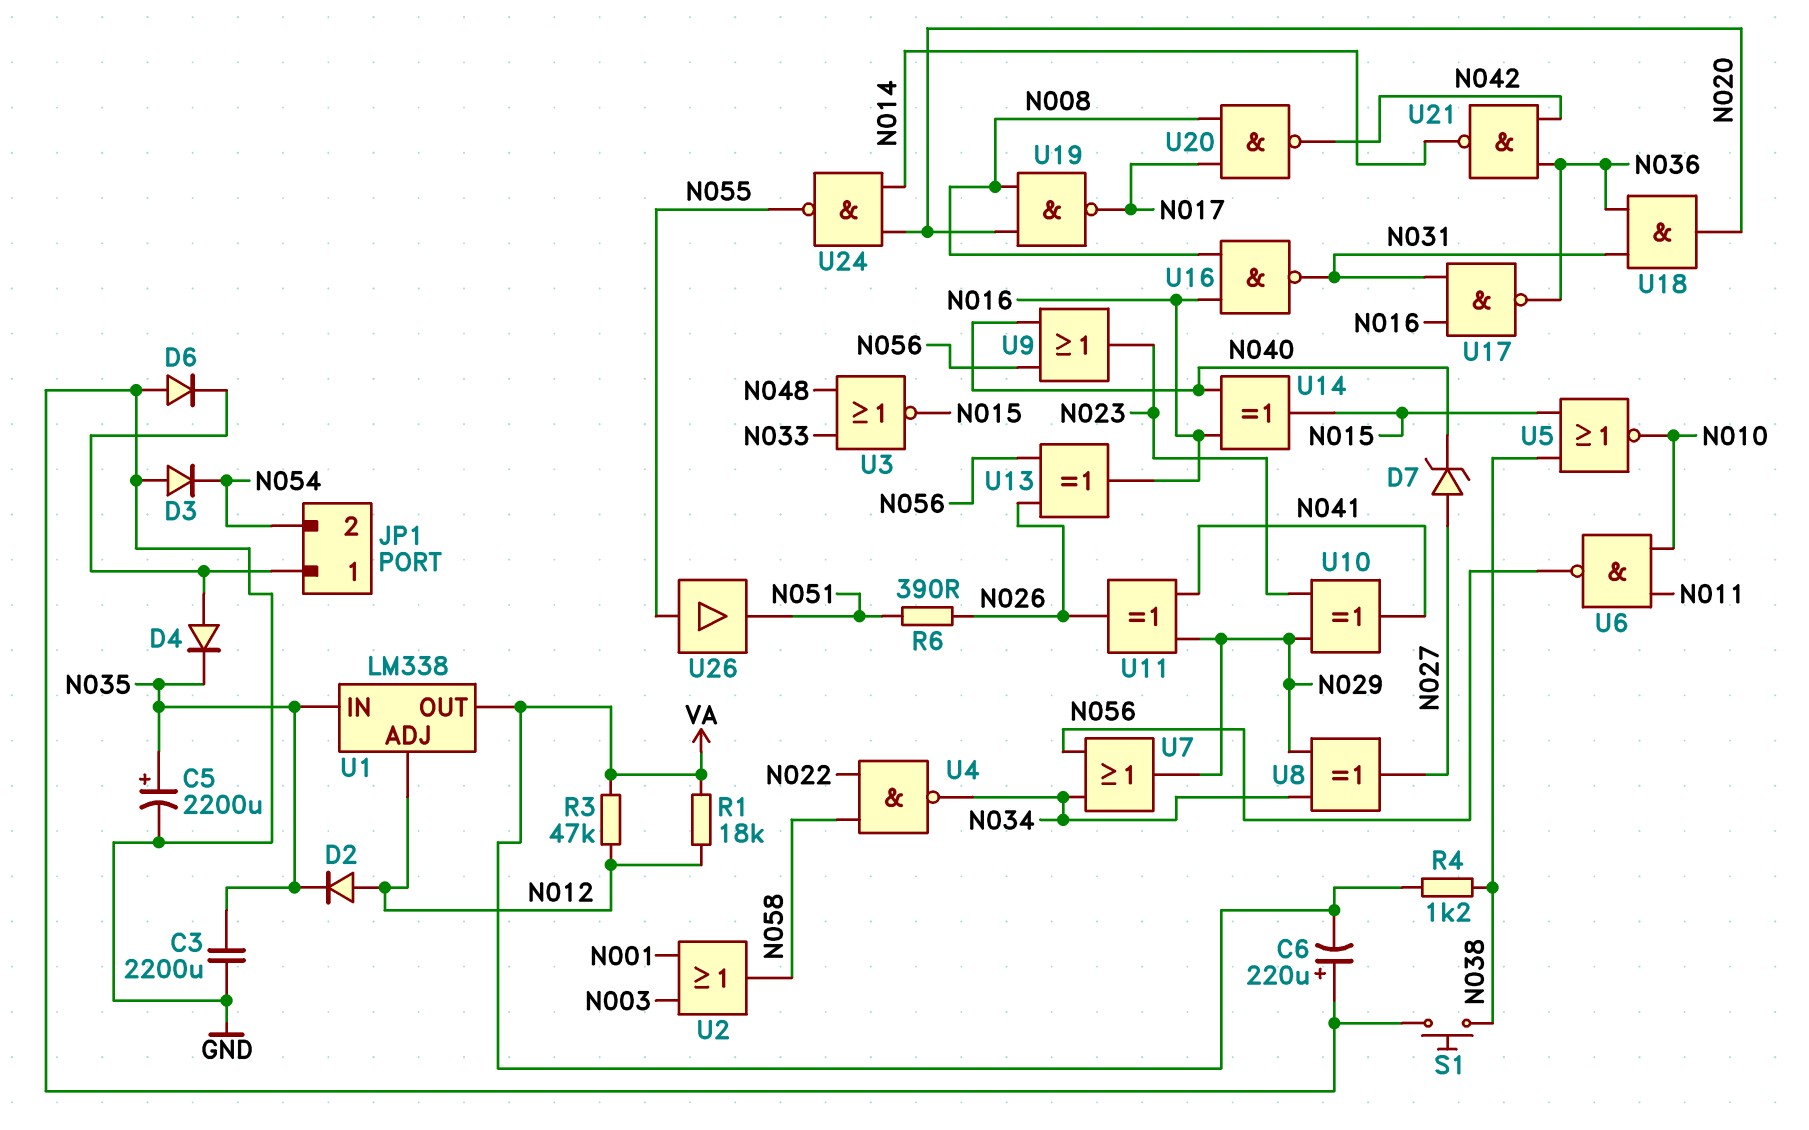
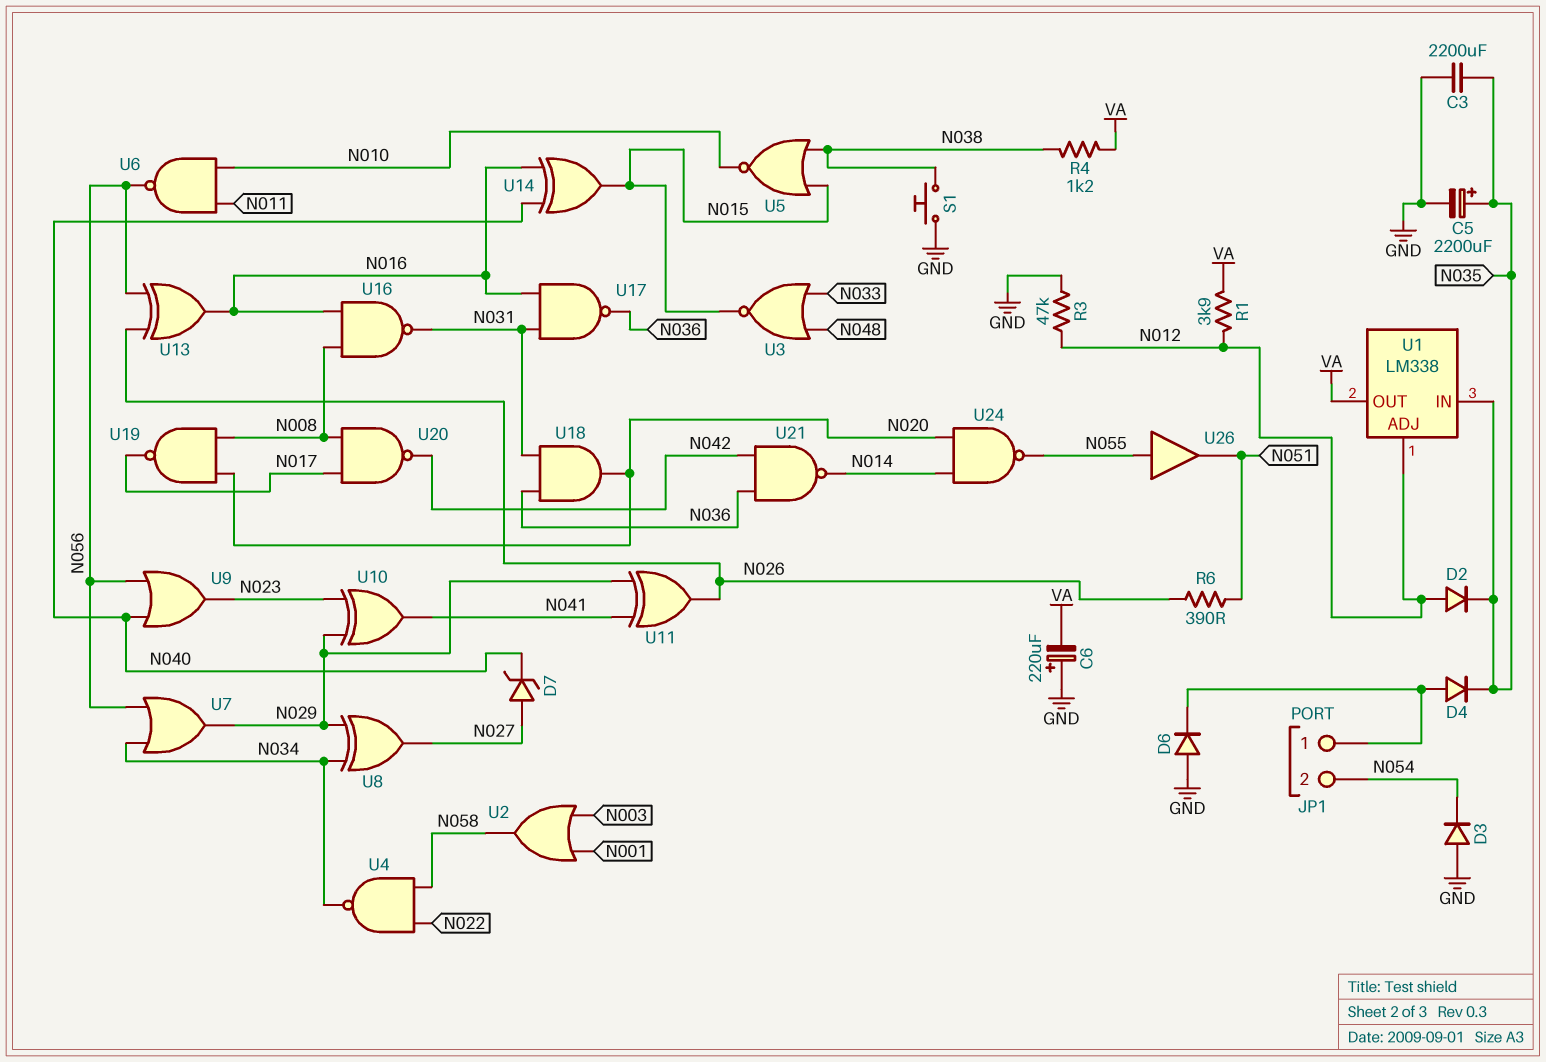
R1: 18k (N012, VA) -> 3.9k (N012, VA)
R3: 47k (N012, VA) -> 47k (GND, N012)

